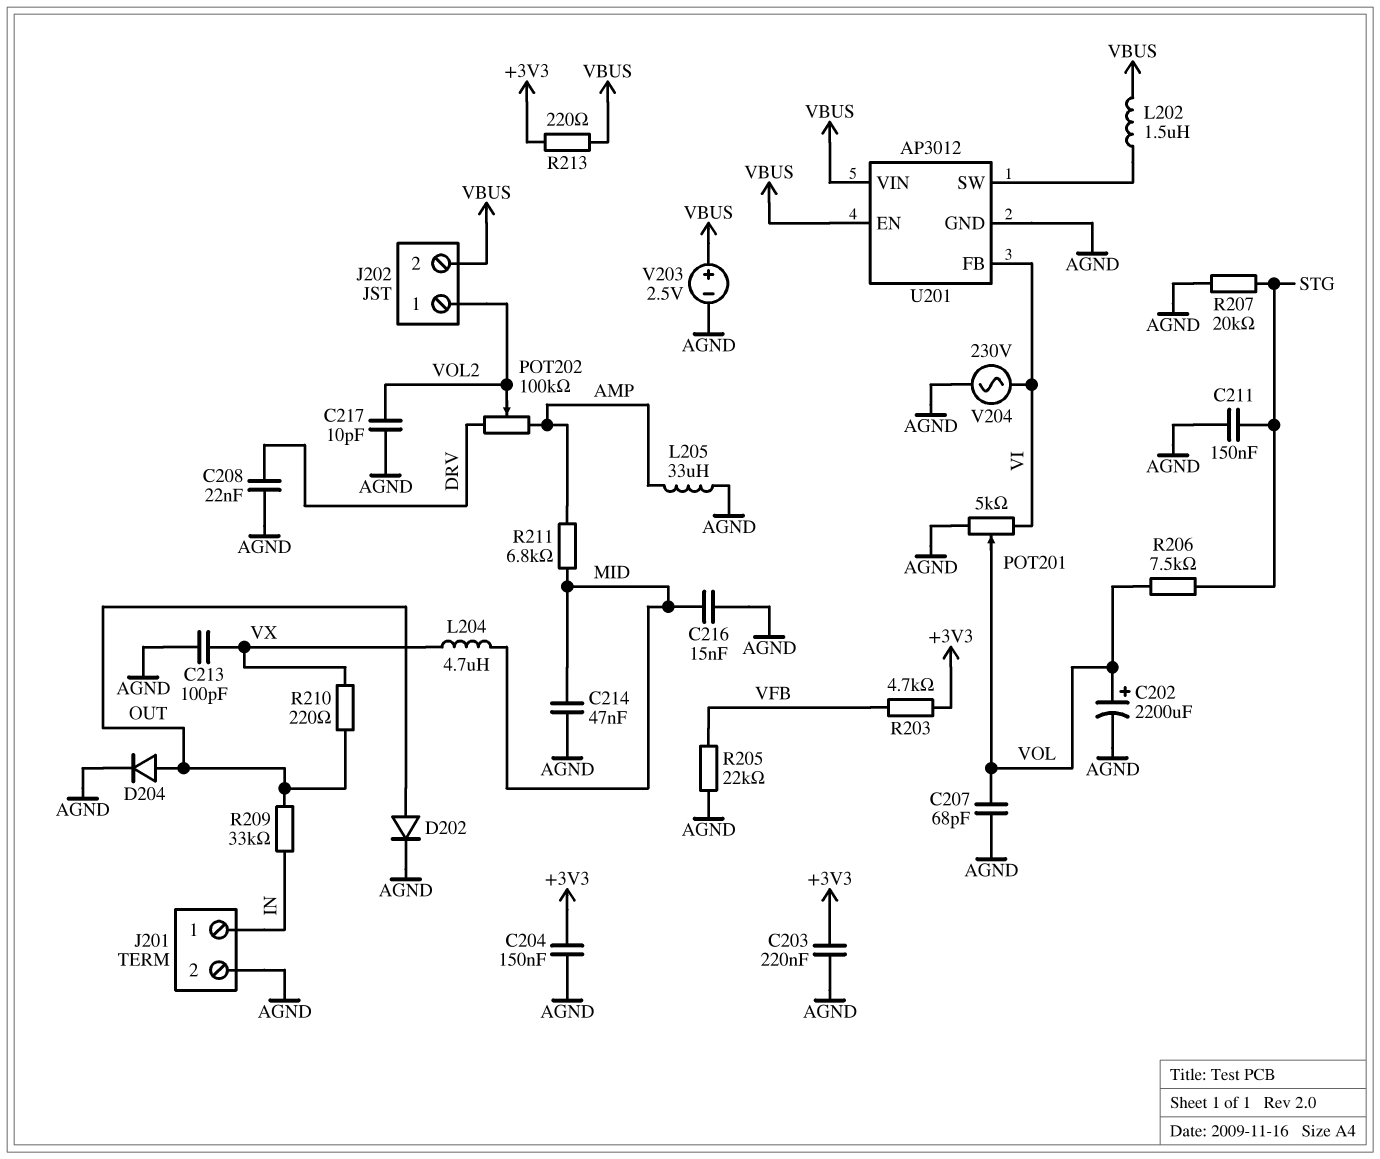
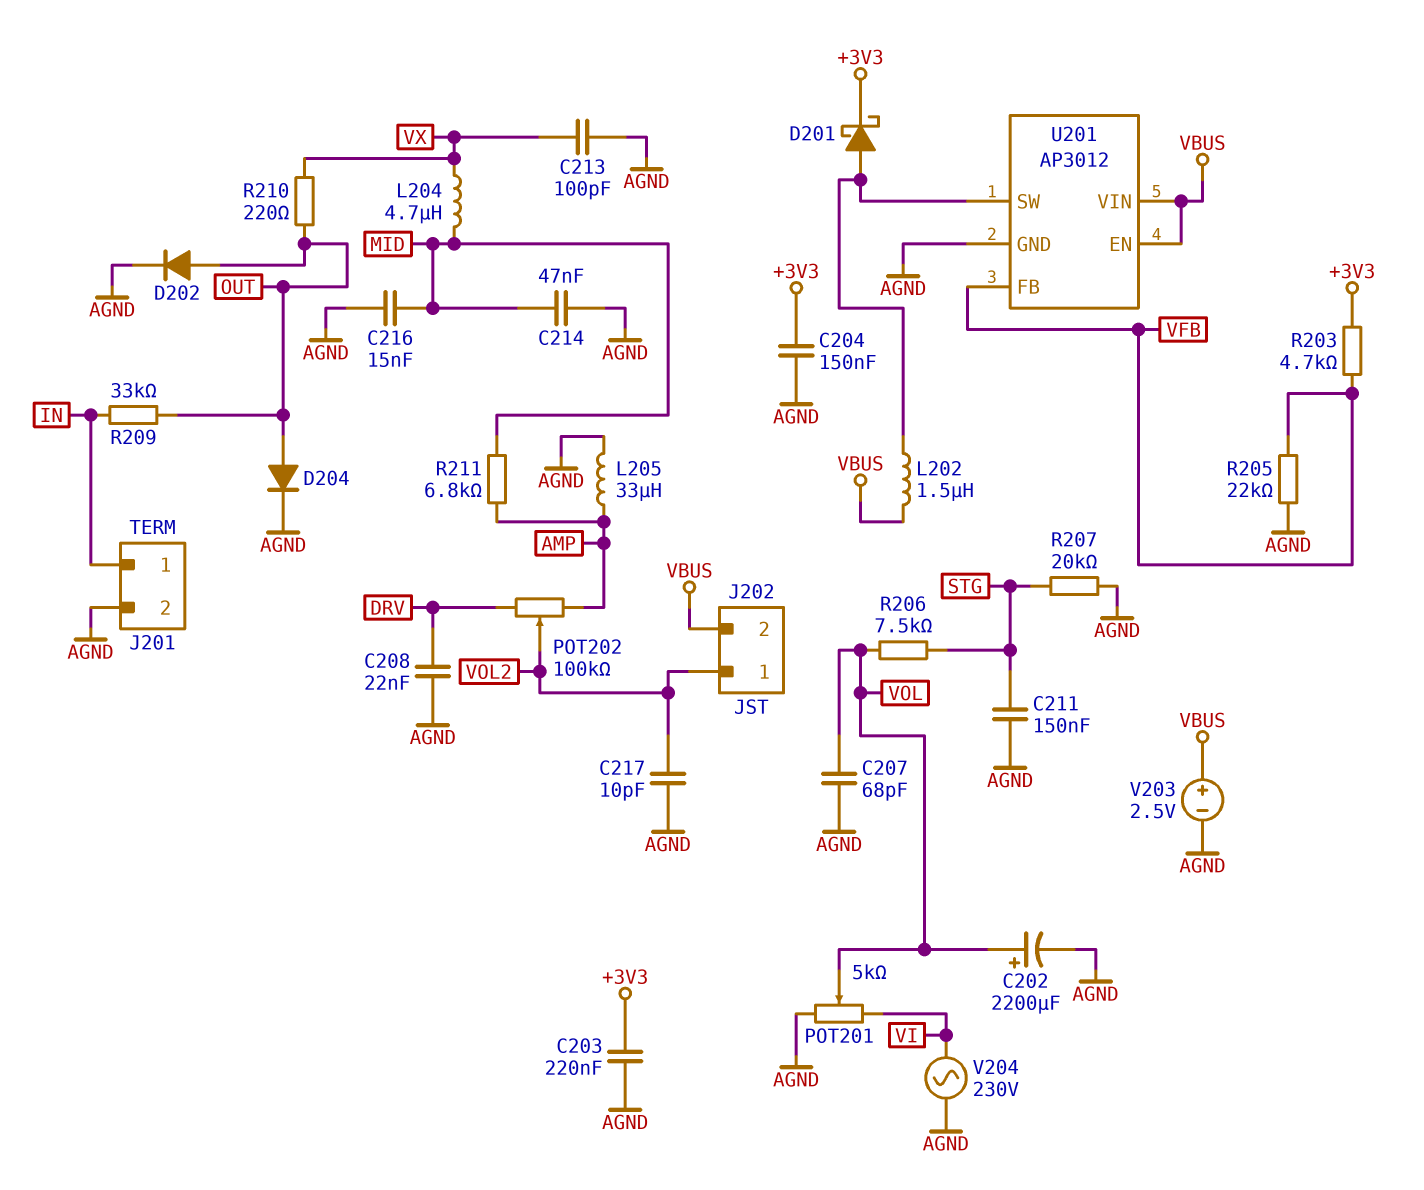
D201: none -> schottky (A U201/SW, K +3V3)
R213: 220 (+3V3, VBUS) -> none
U201 pin FB: VI -> VFB

